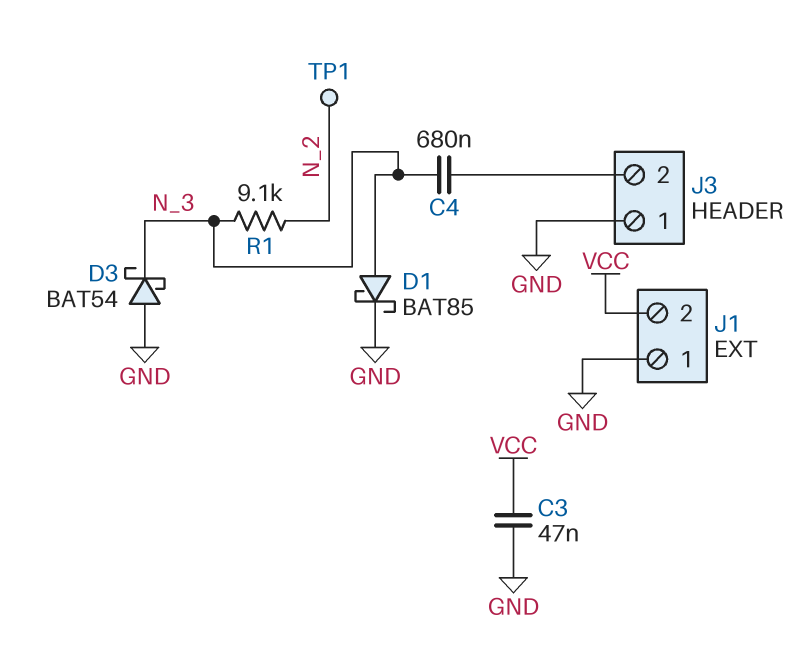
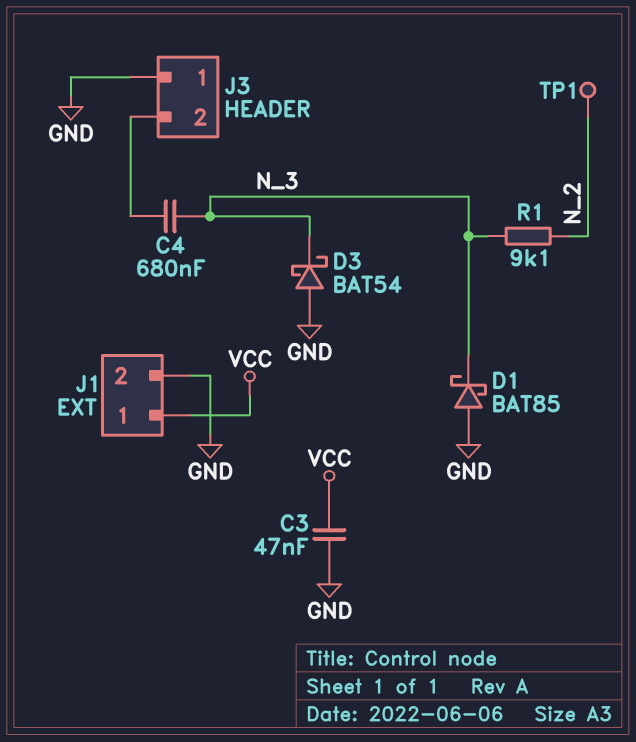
D1: schottky BAT85 (A N_3, K GND) -> schottky BAT85 (A GND, K N_3)
J1 pin 1: GND -> VCC
J1 pin 2: VCC -> GND

